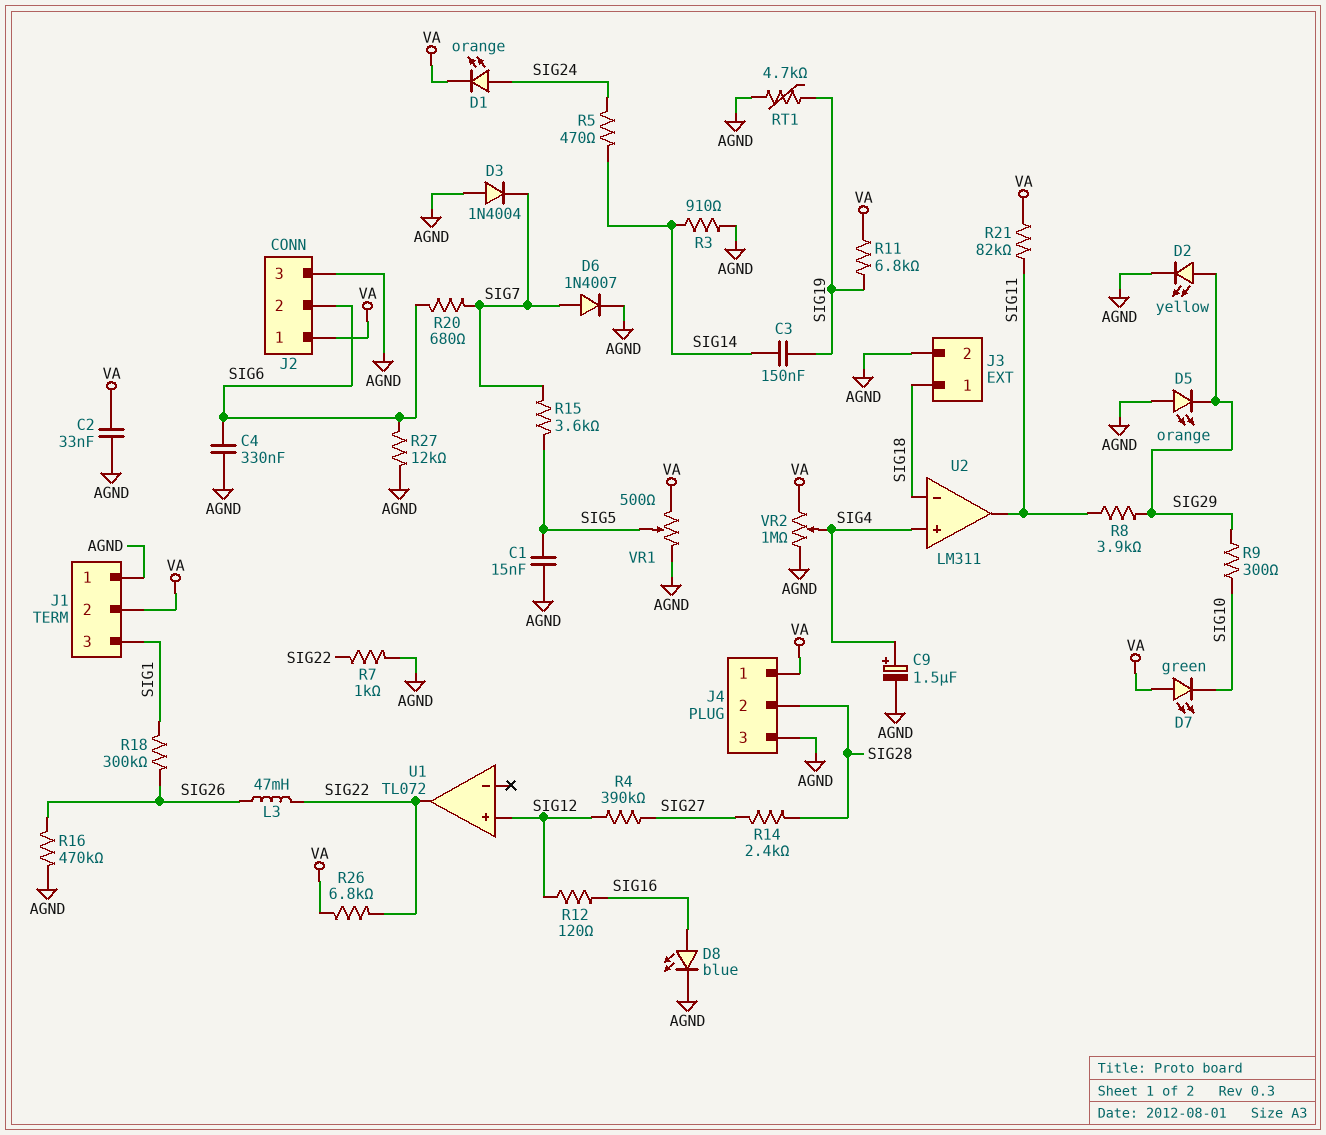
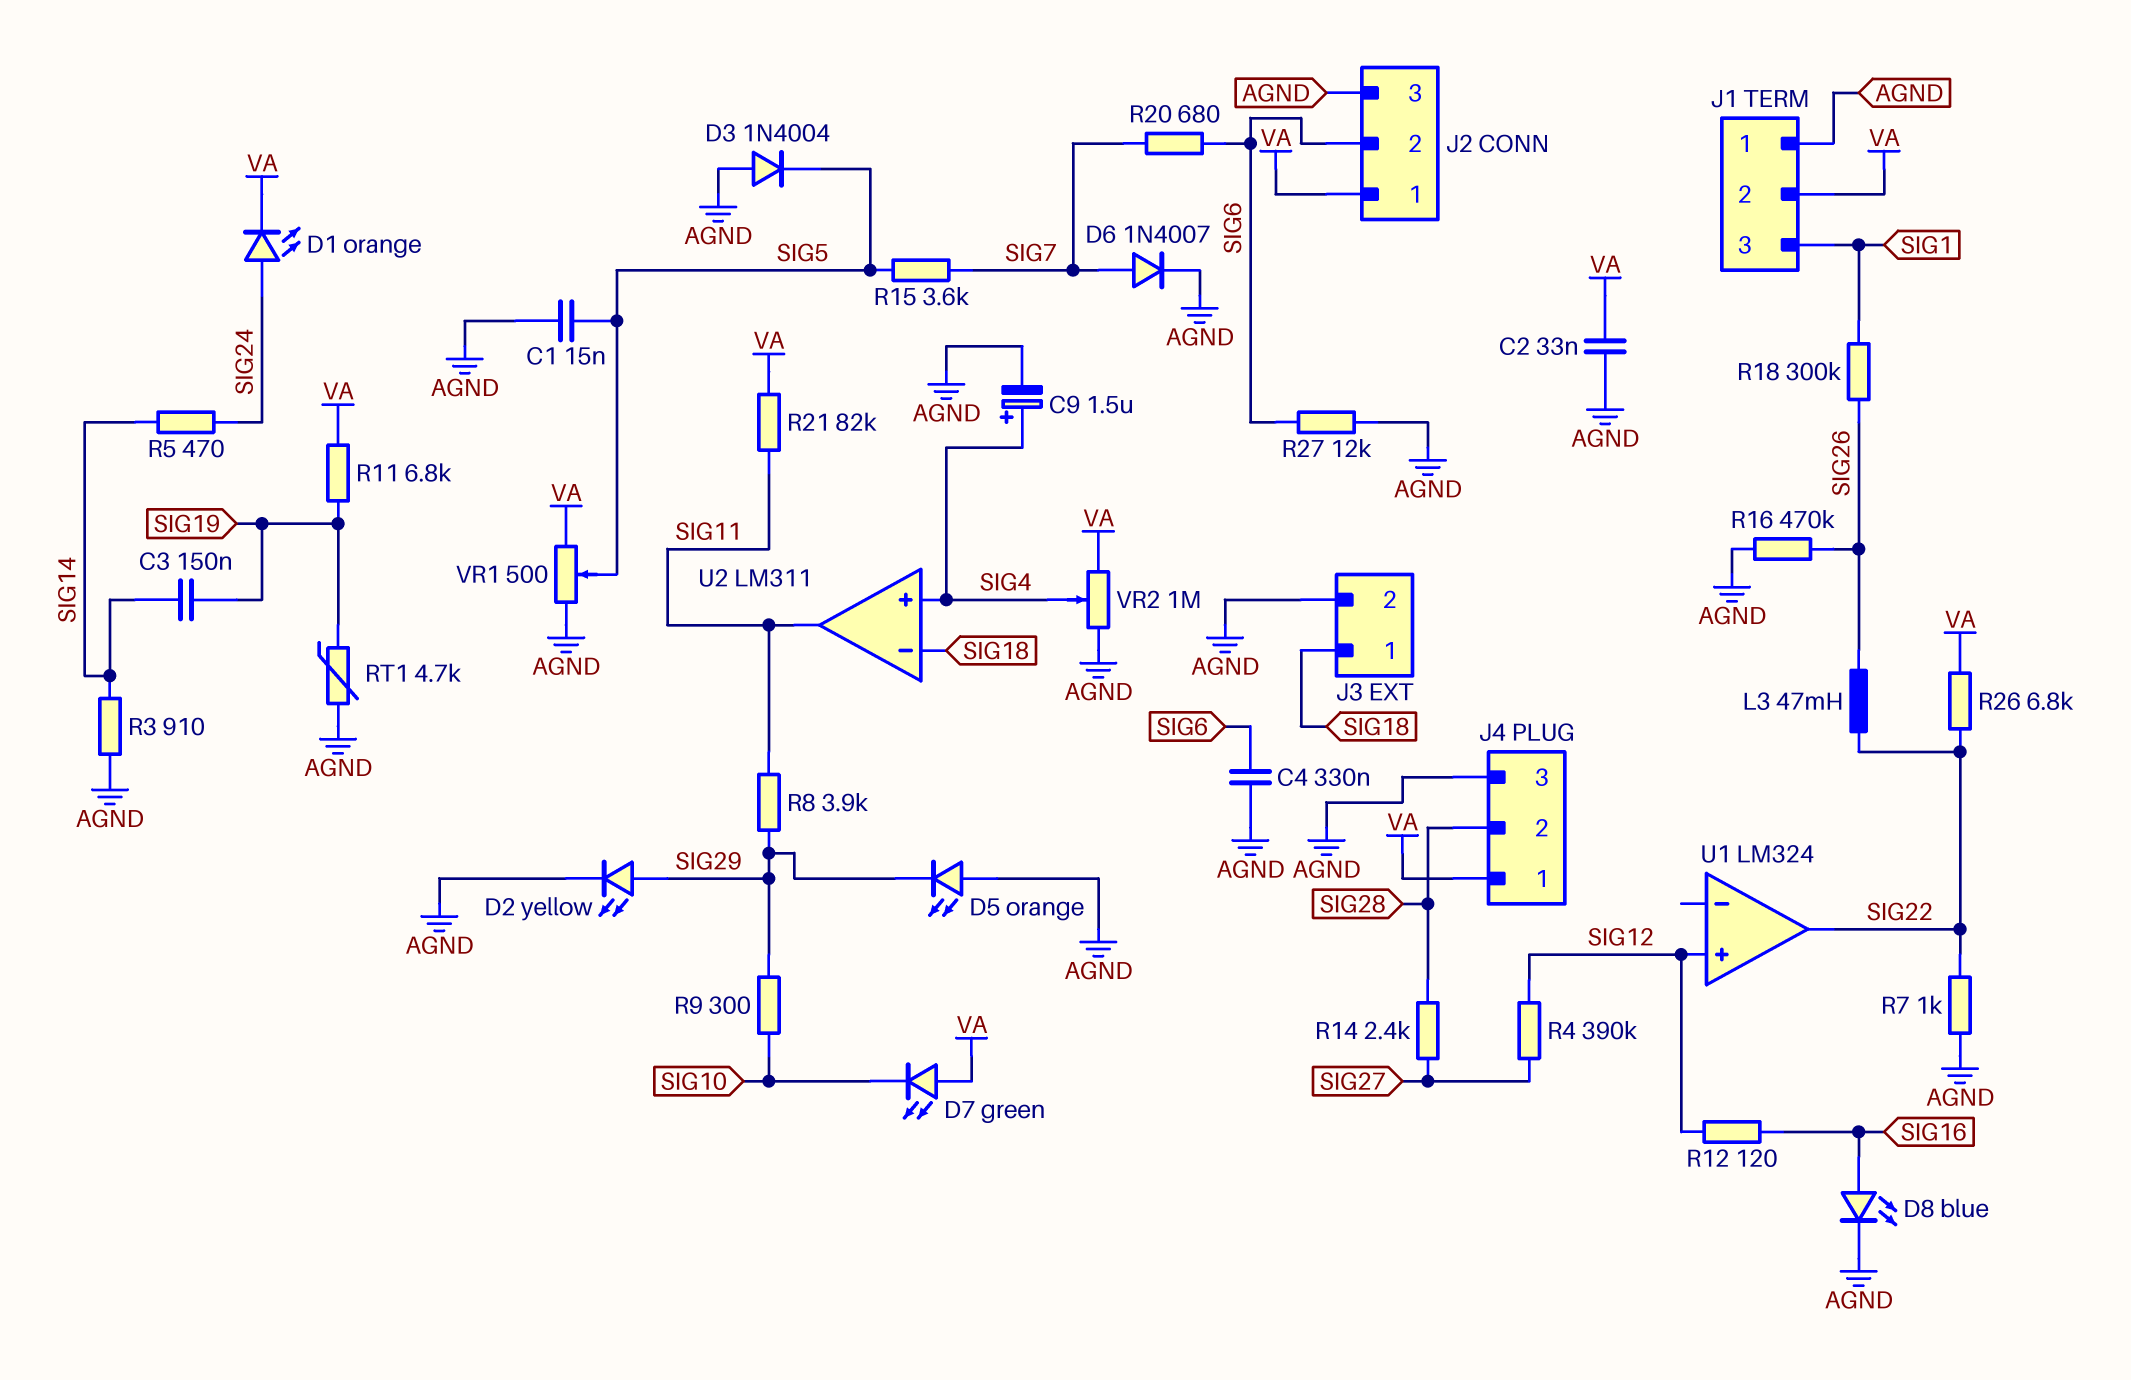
D3: diode 1N4004 (A AGND, K SIG7) -> diode 1N4004 (A AGND, K SIG5)
U1: TL072 -> LM324

